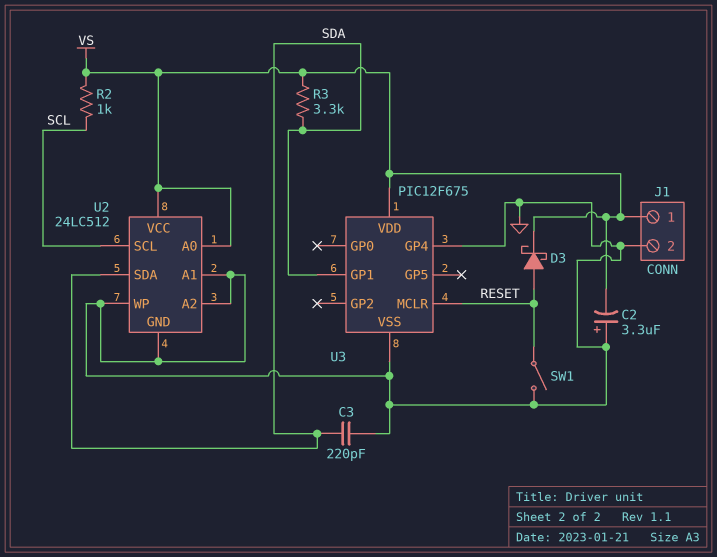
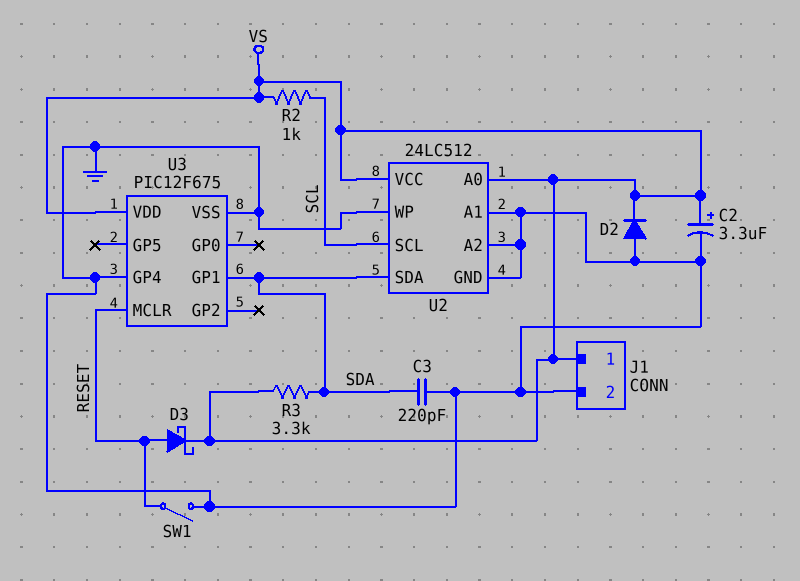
C2: 3.3uF (plus GND, minus VS) -> 3.3uF (plus VS, minus GND)
D2: none -> diode (A GND, K VS)

